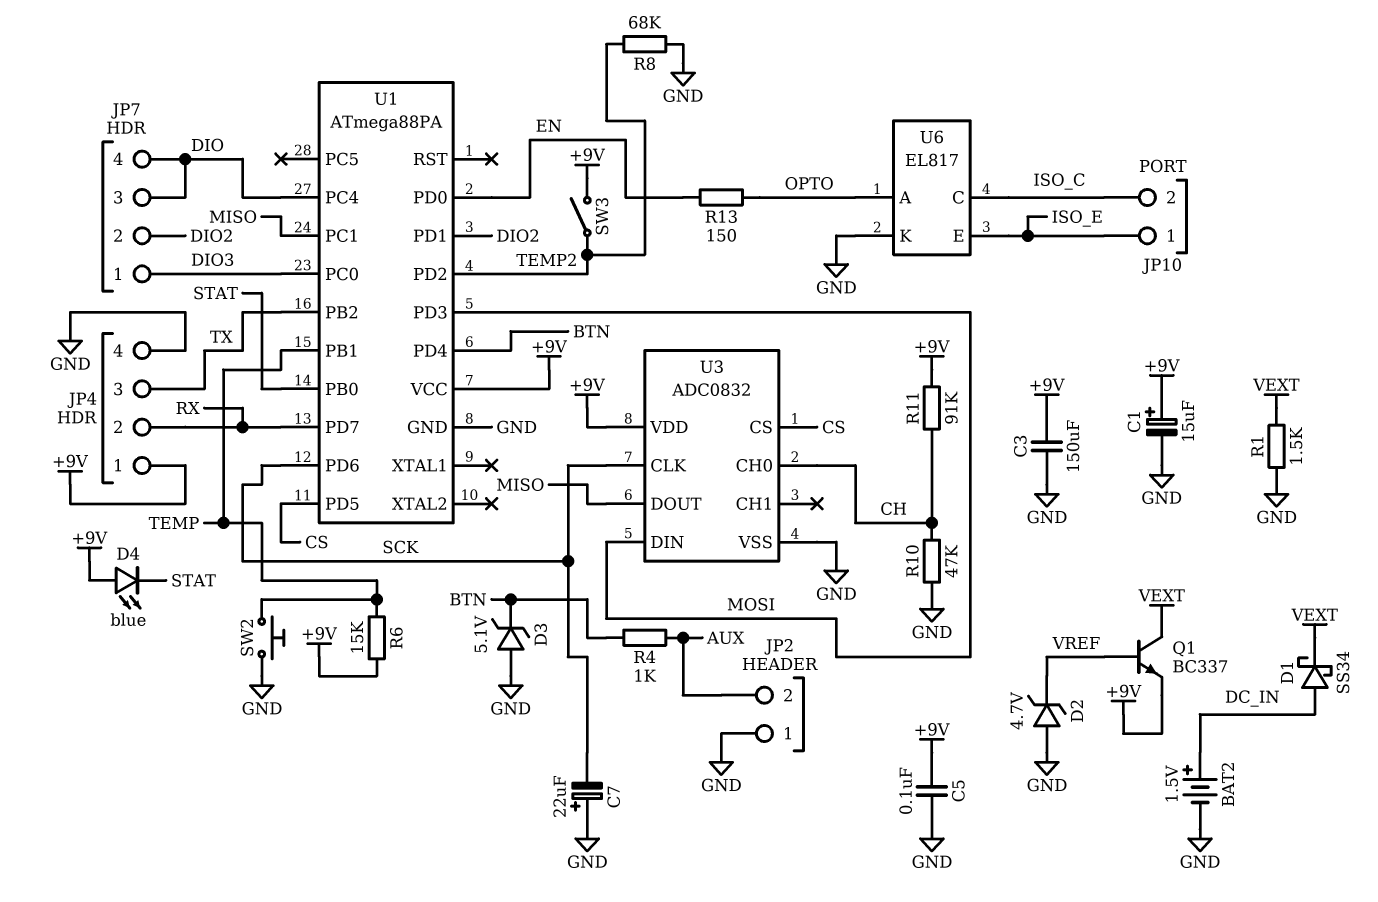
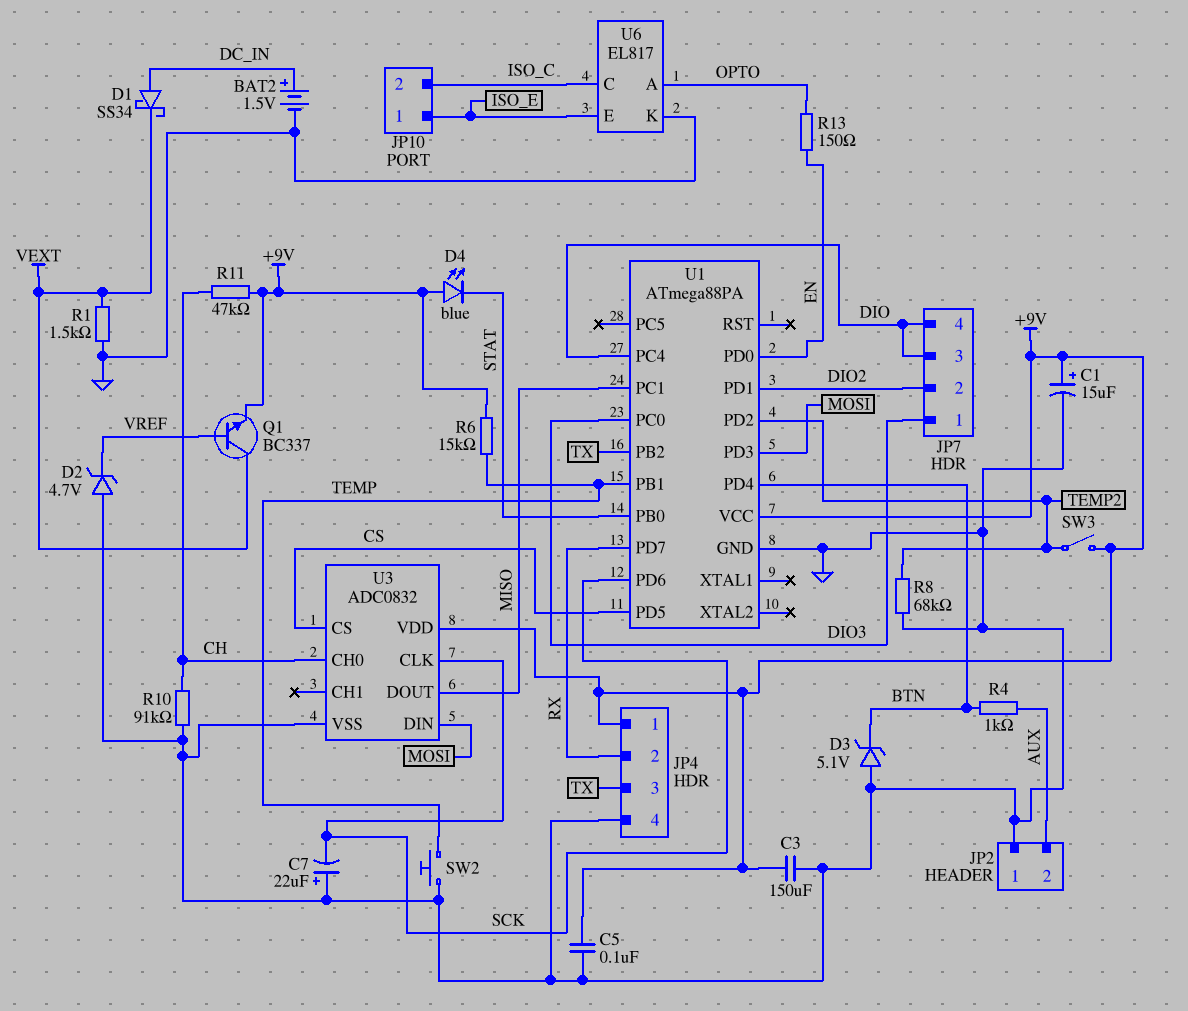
R10: 47k (CH, GND) -> 91k (CH, GND)
R11: 91k (+9V, CH) -> 47k (+9V, CH)

